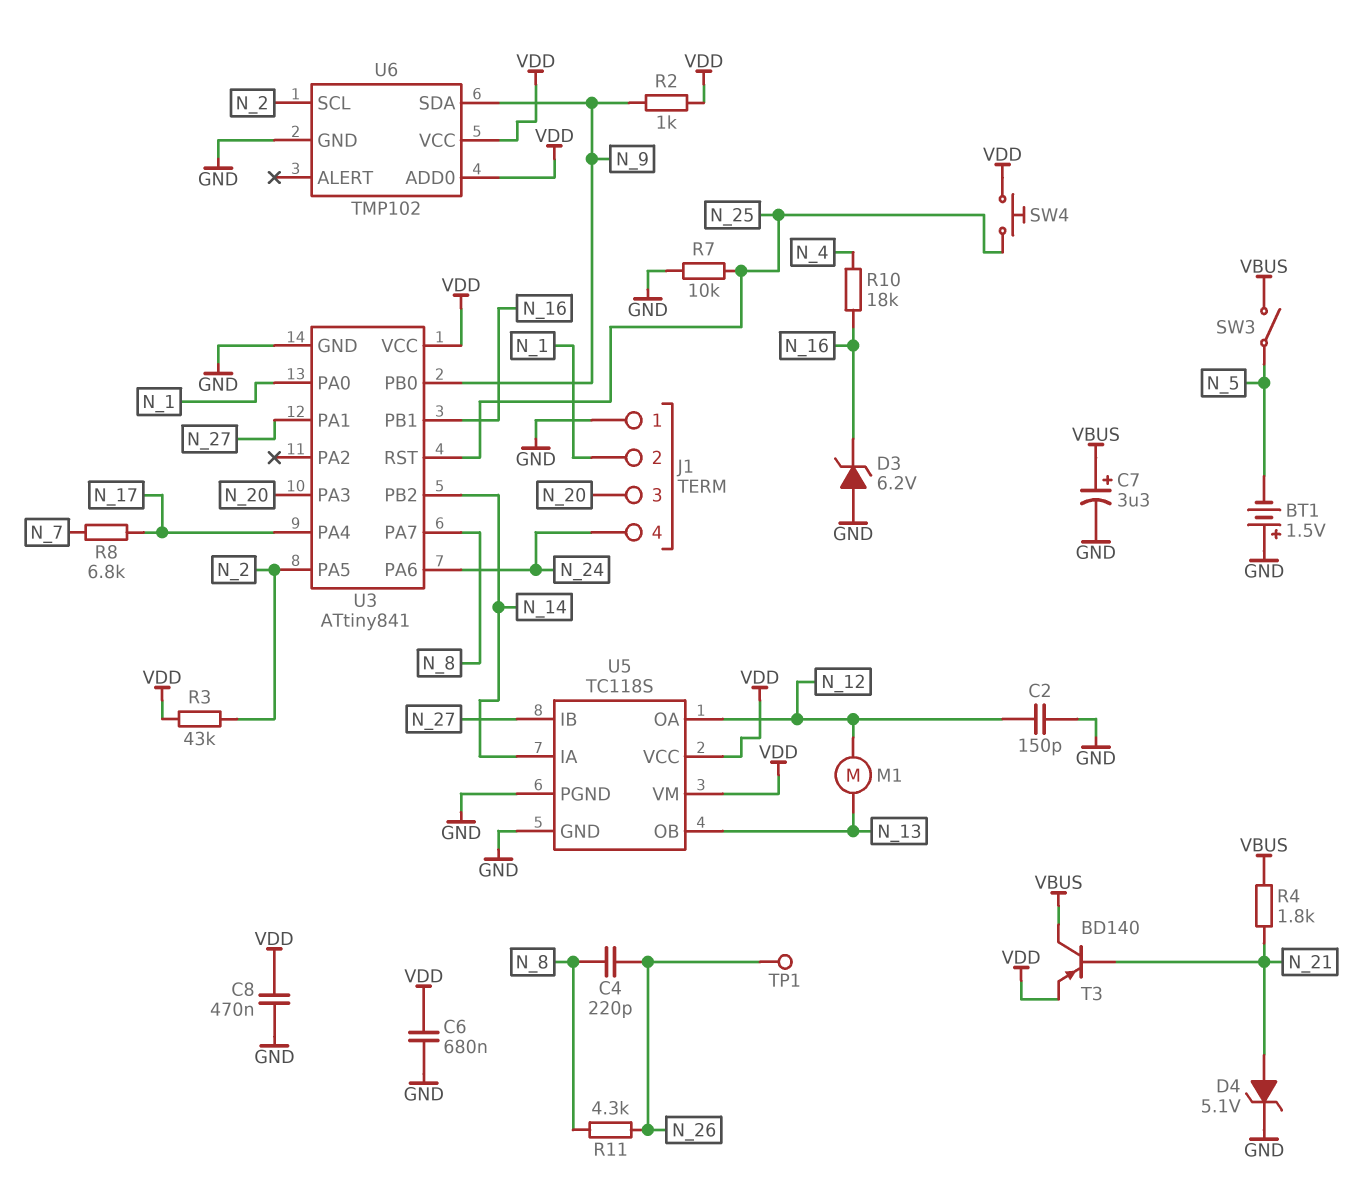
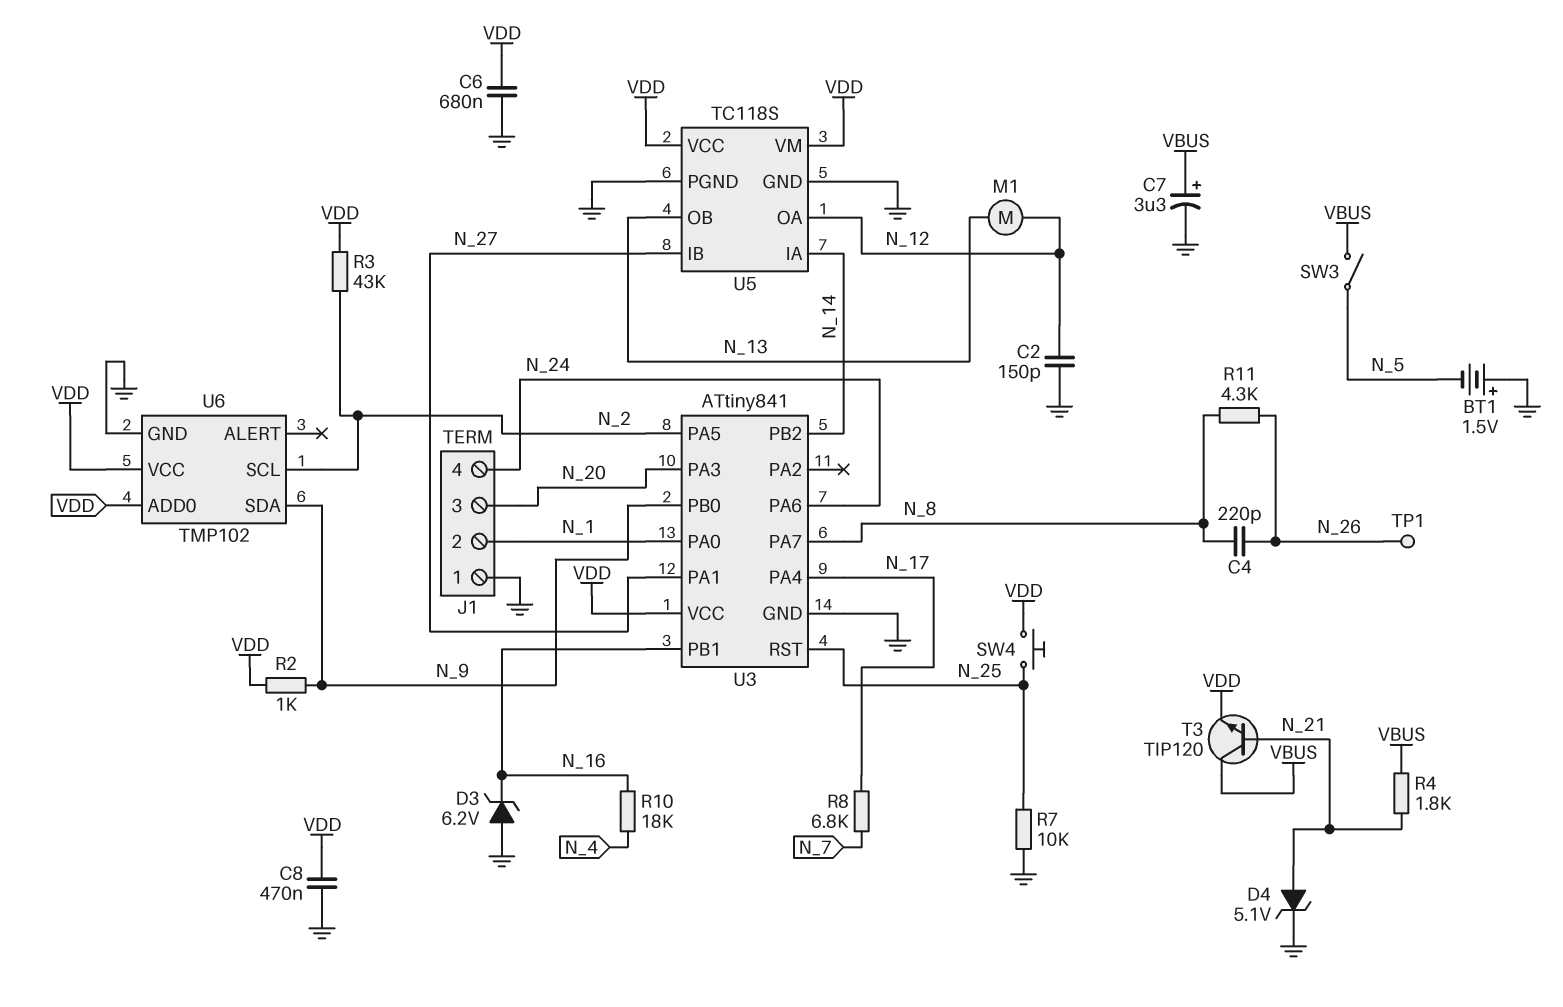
T3: PNP BD140 (B N_21, C VBUS, E VDD) -> NPN TIP120 (B N_21, C VBUS, E VDD)

